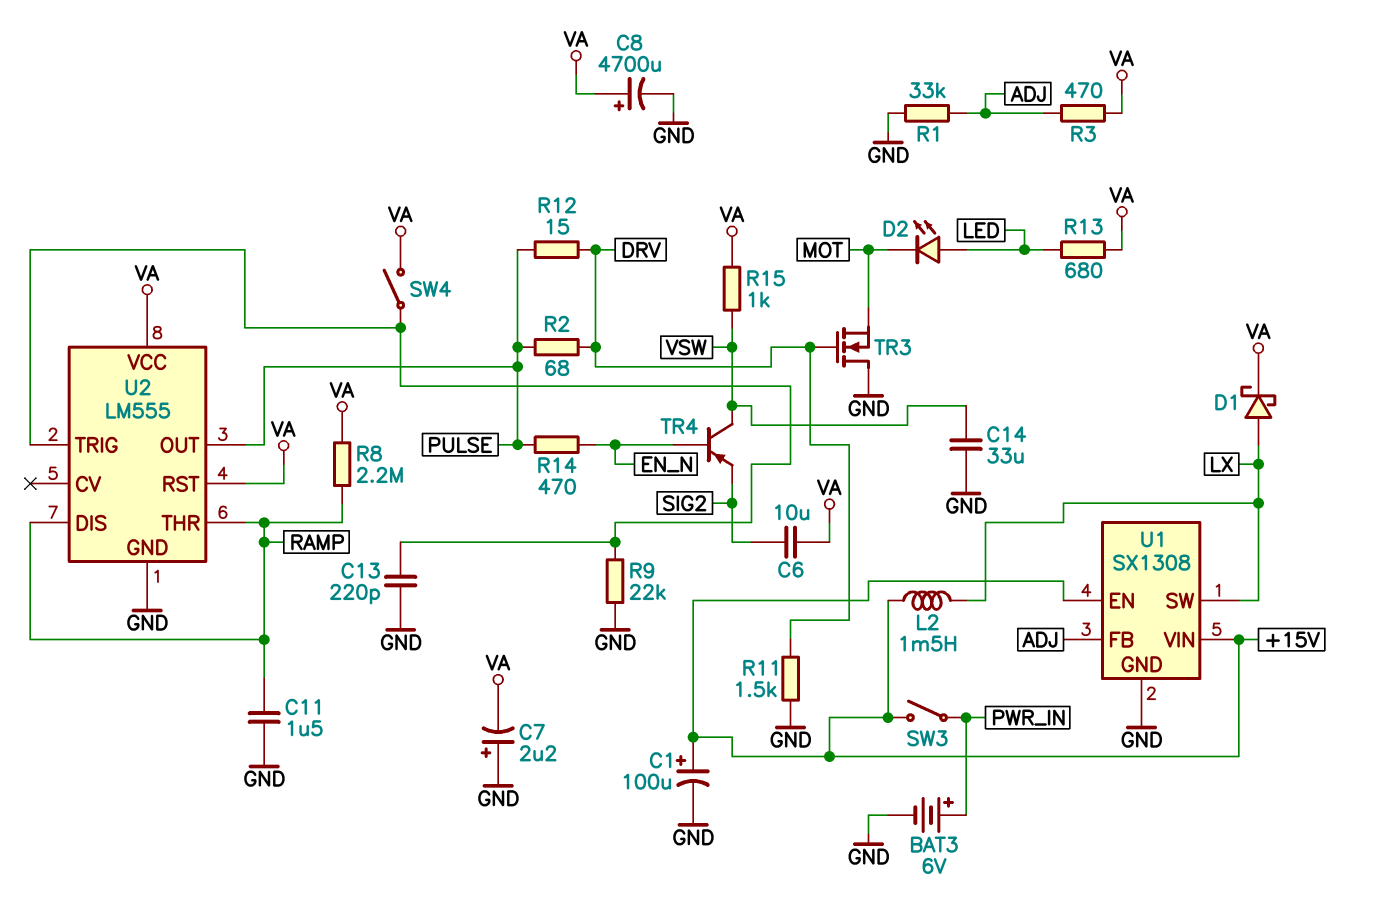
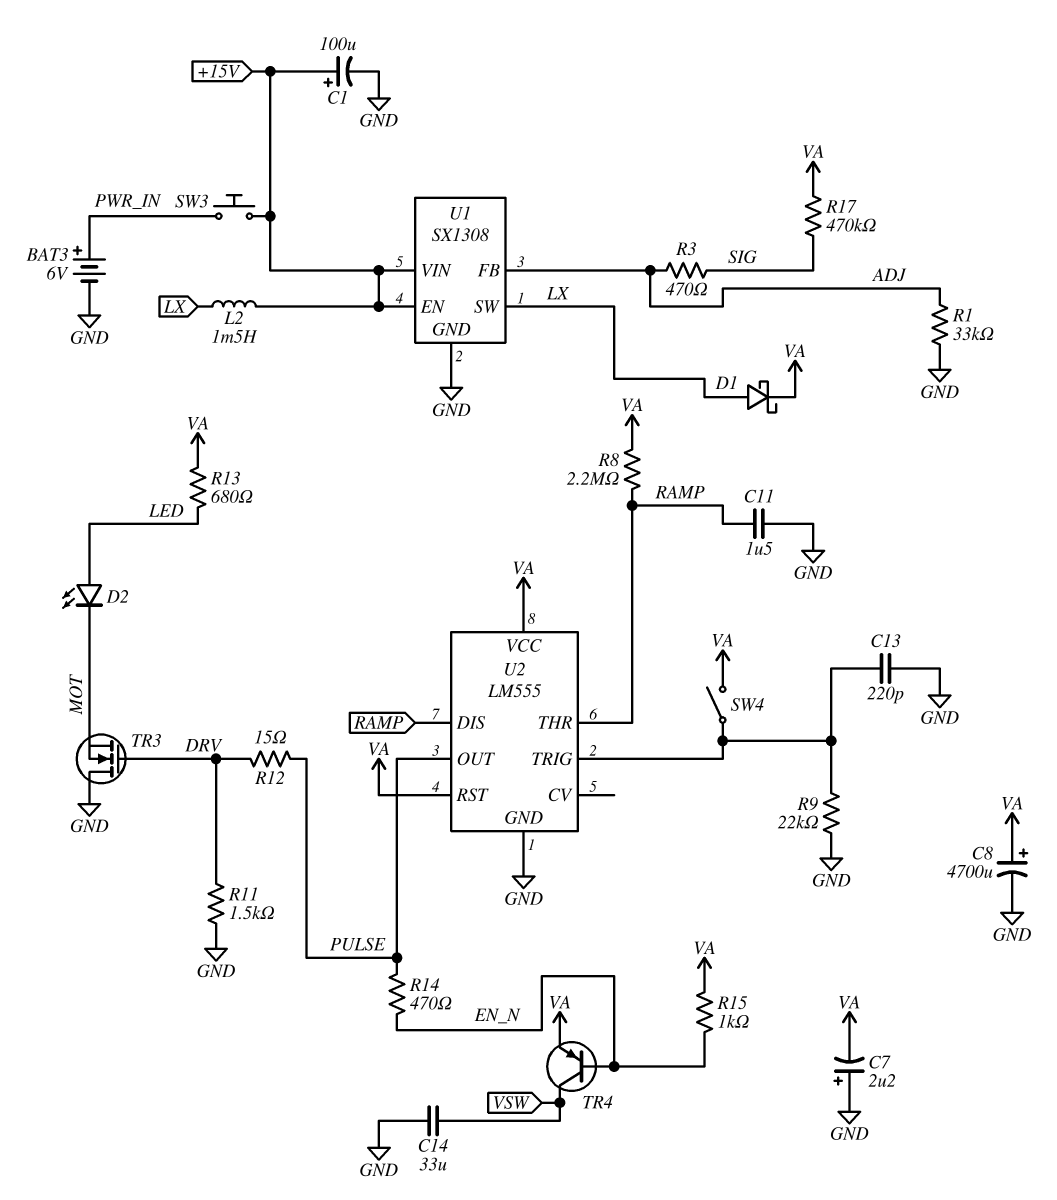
C6: 10uF (SIG2, VA) -> none
R2: 68 (DRV, PULSE) -> none
R3: 470 (ADJ, VA) -> 470 (ADJ, SIG)
R15: 1k (VA, VSW) -> 1k (EN_N, VA)
R17: none -> 470k (SIG, VA)
SW3: switch (+15V, PWR_IN) -> button (+15V, PWR_IN)
TR4: PNP (B EN_N, C VSW, E SIG2) -> PNP (B EN_N, C VSW, E VA)

